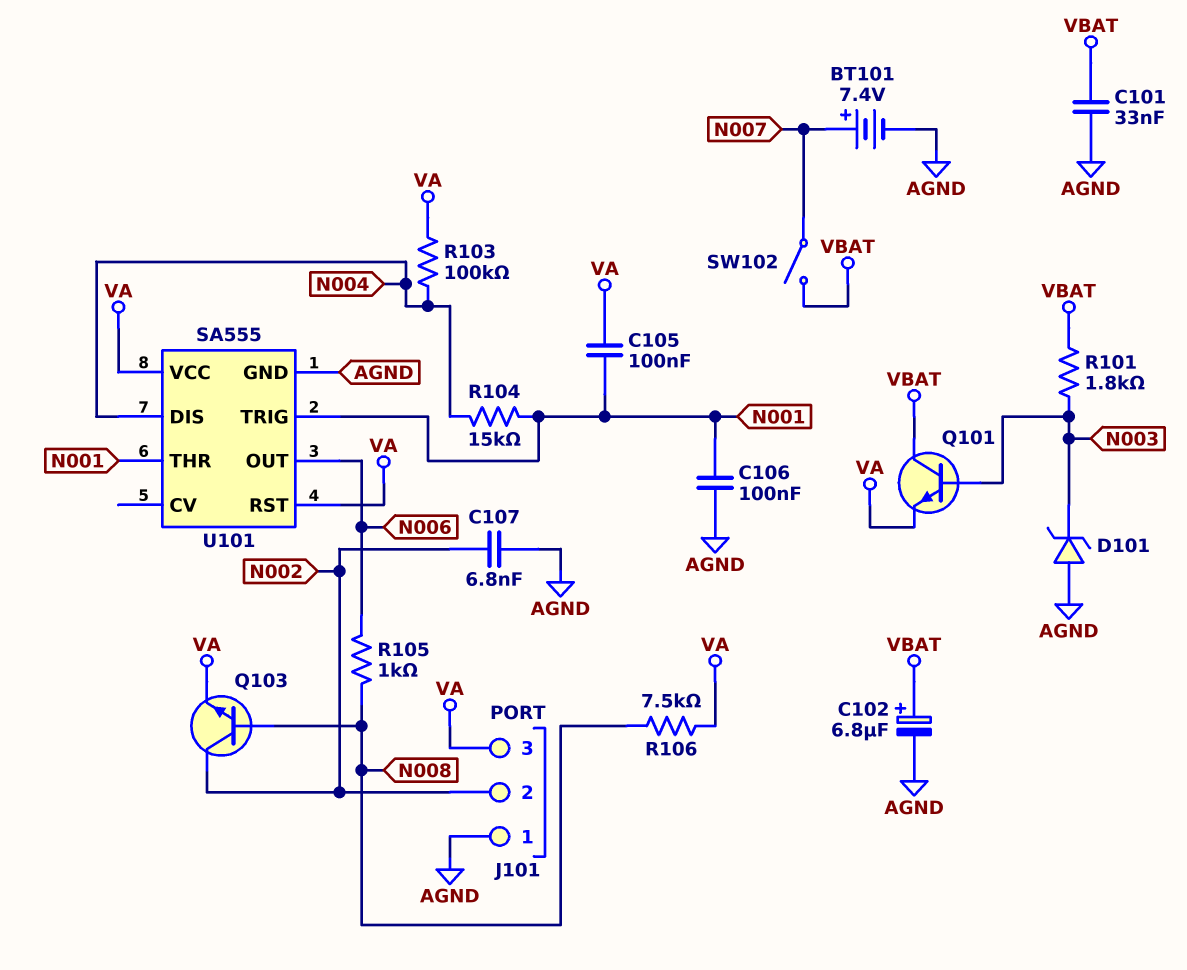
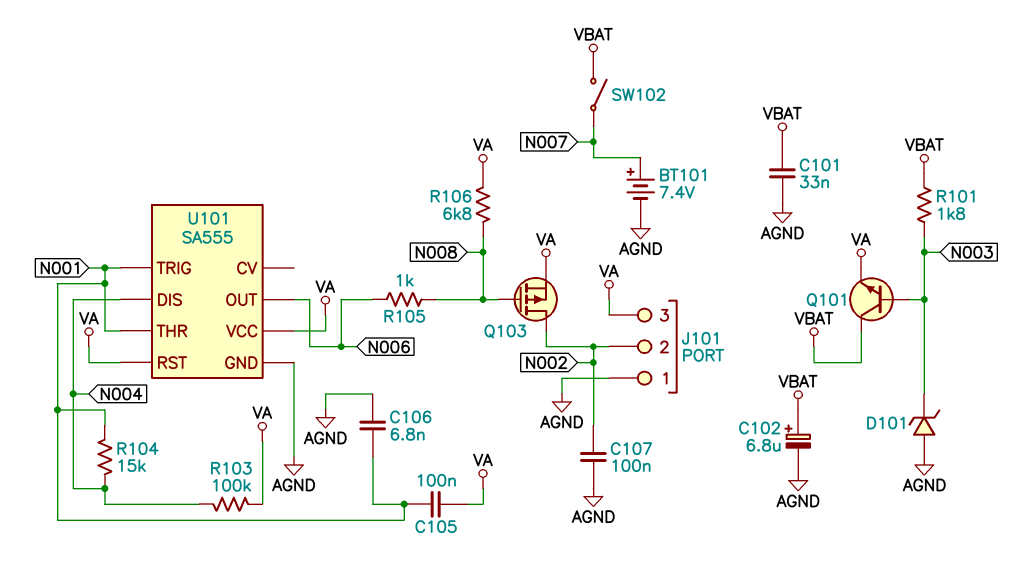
C106: 100nF (AGND, N001) -> 6.8nF (AGND, N001)
C107: 6.8nF (AGND, N002) -> 100nF (AGND, N002)
Q103: NPN (B N008, C N002, E VA) -> PMOS (G N008, D N002, S VA)
R106: 7.5k (N008, VA) -> 6.8k (N008, VA)

